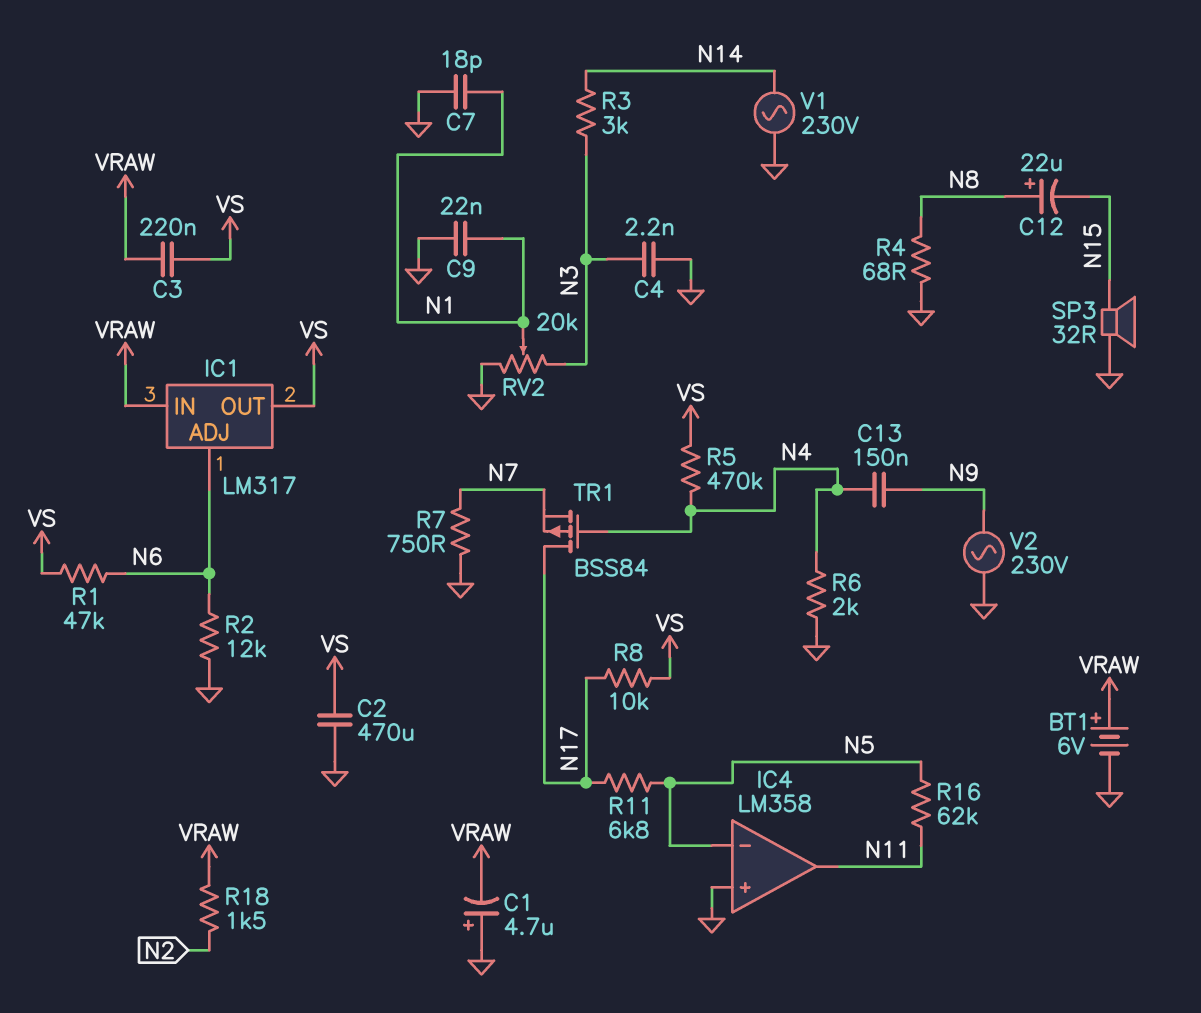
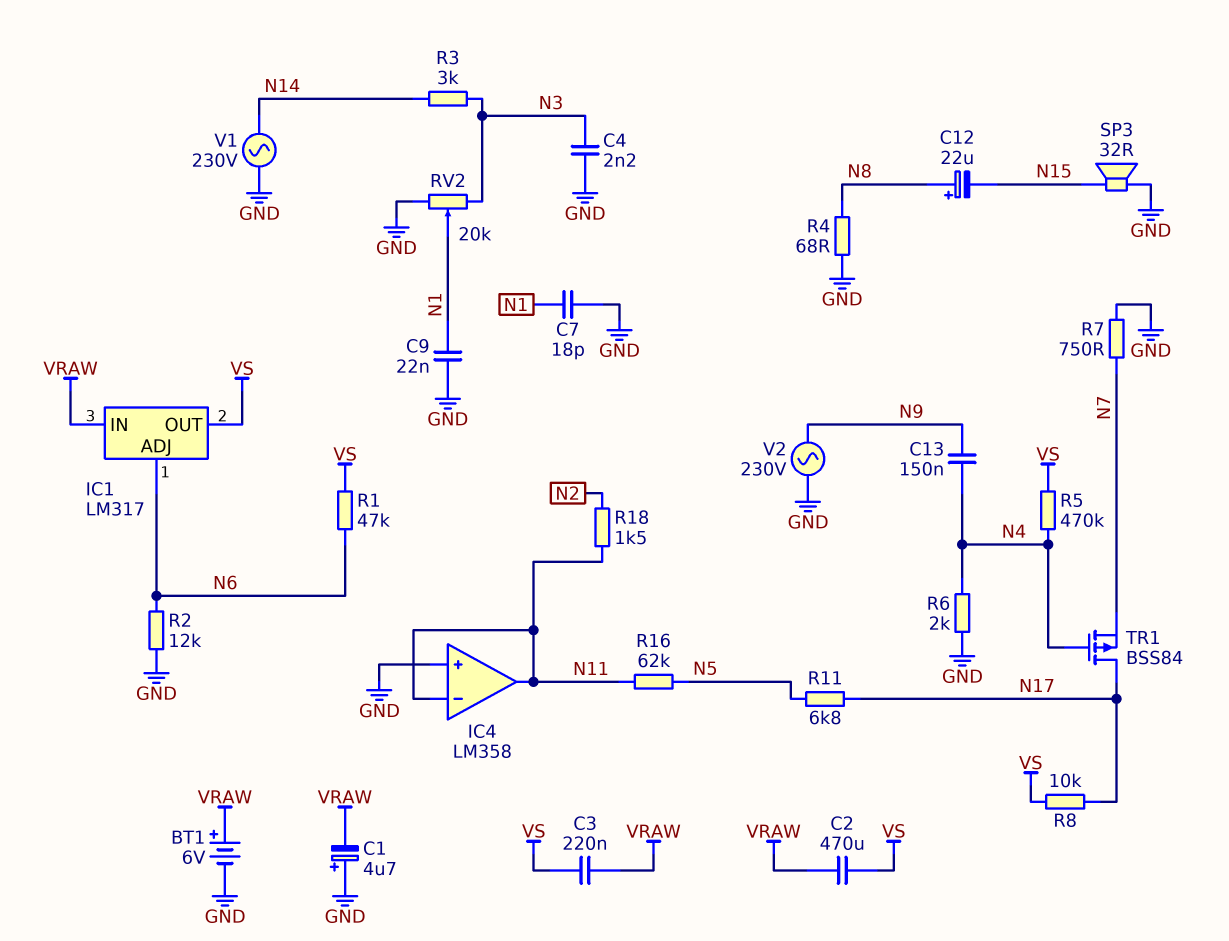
C2: 470uF (GND, VS) -> 470uF (VRAW, VS)
IC4 pin in-: N5 -> N11
R18: 1.5k (N2, VRAW) -> 1.5k (N2, N11)

